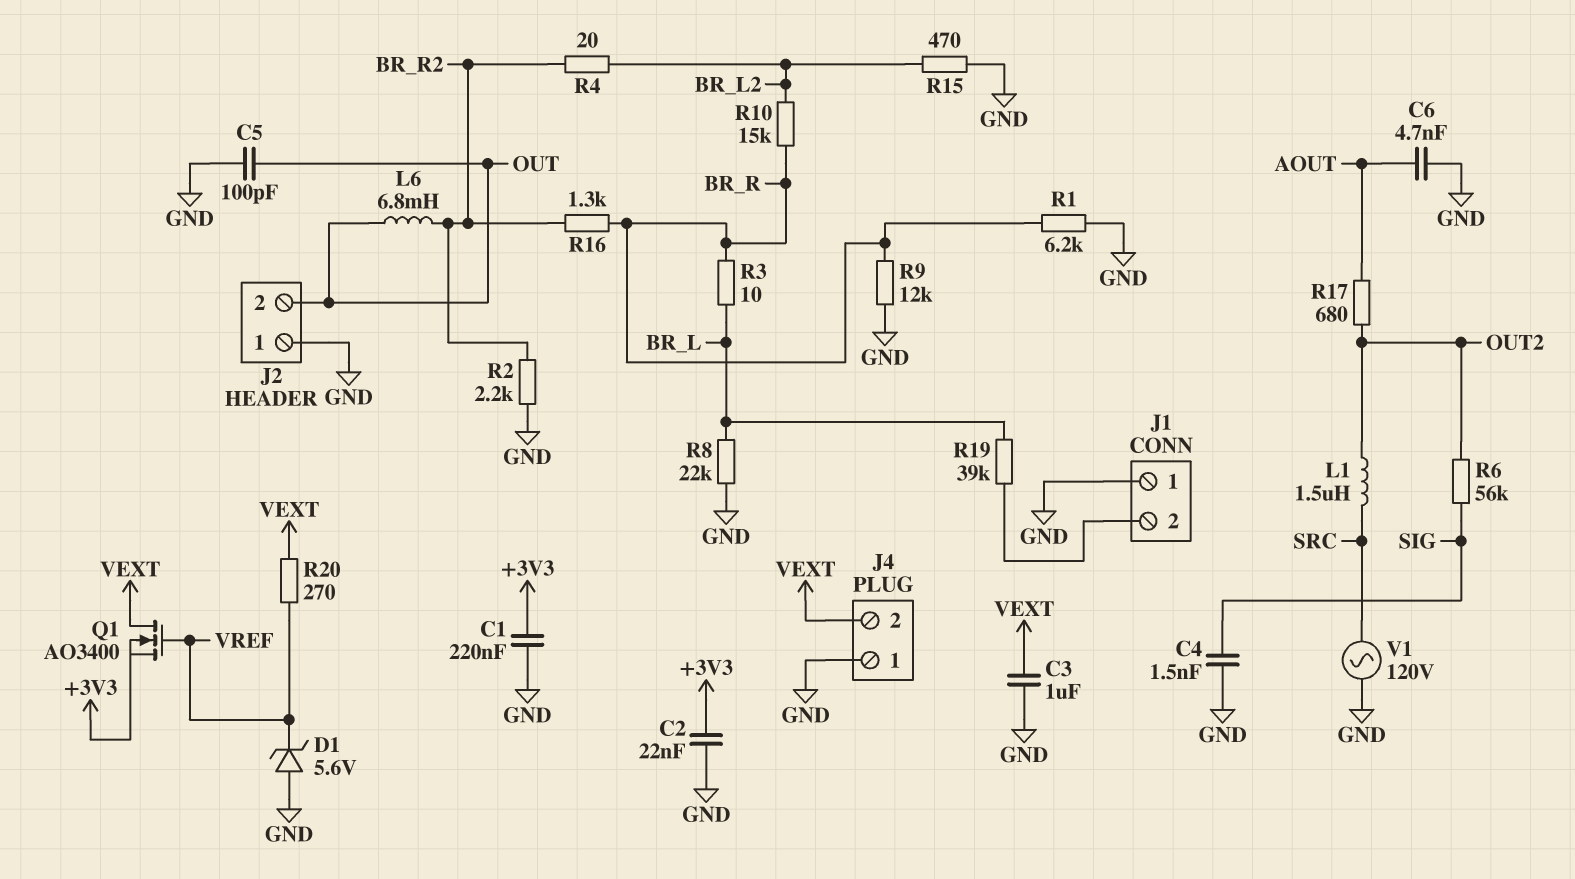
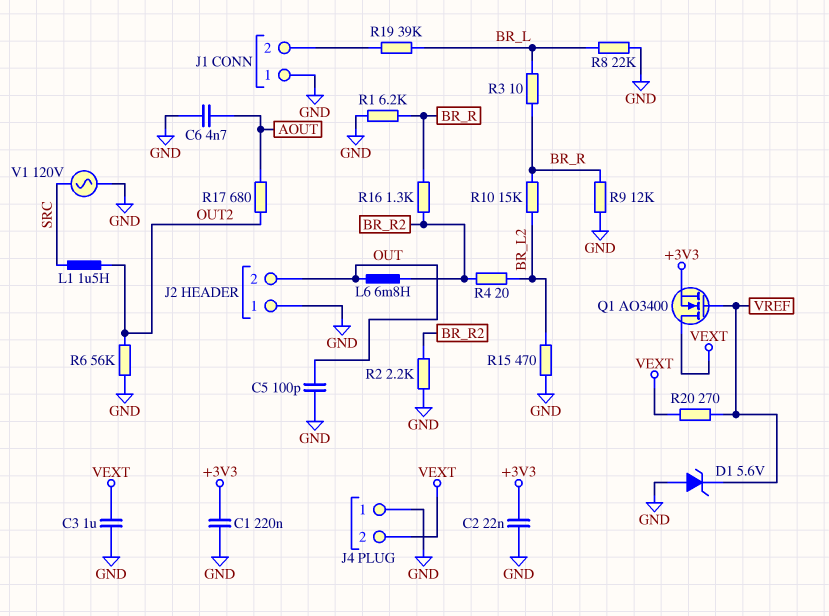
C4: 1.5nF (GND, SIG) -> none
R6: 56k (OUT2, SIG) -> 56k (GND, OUT2)

